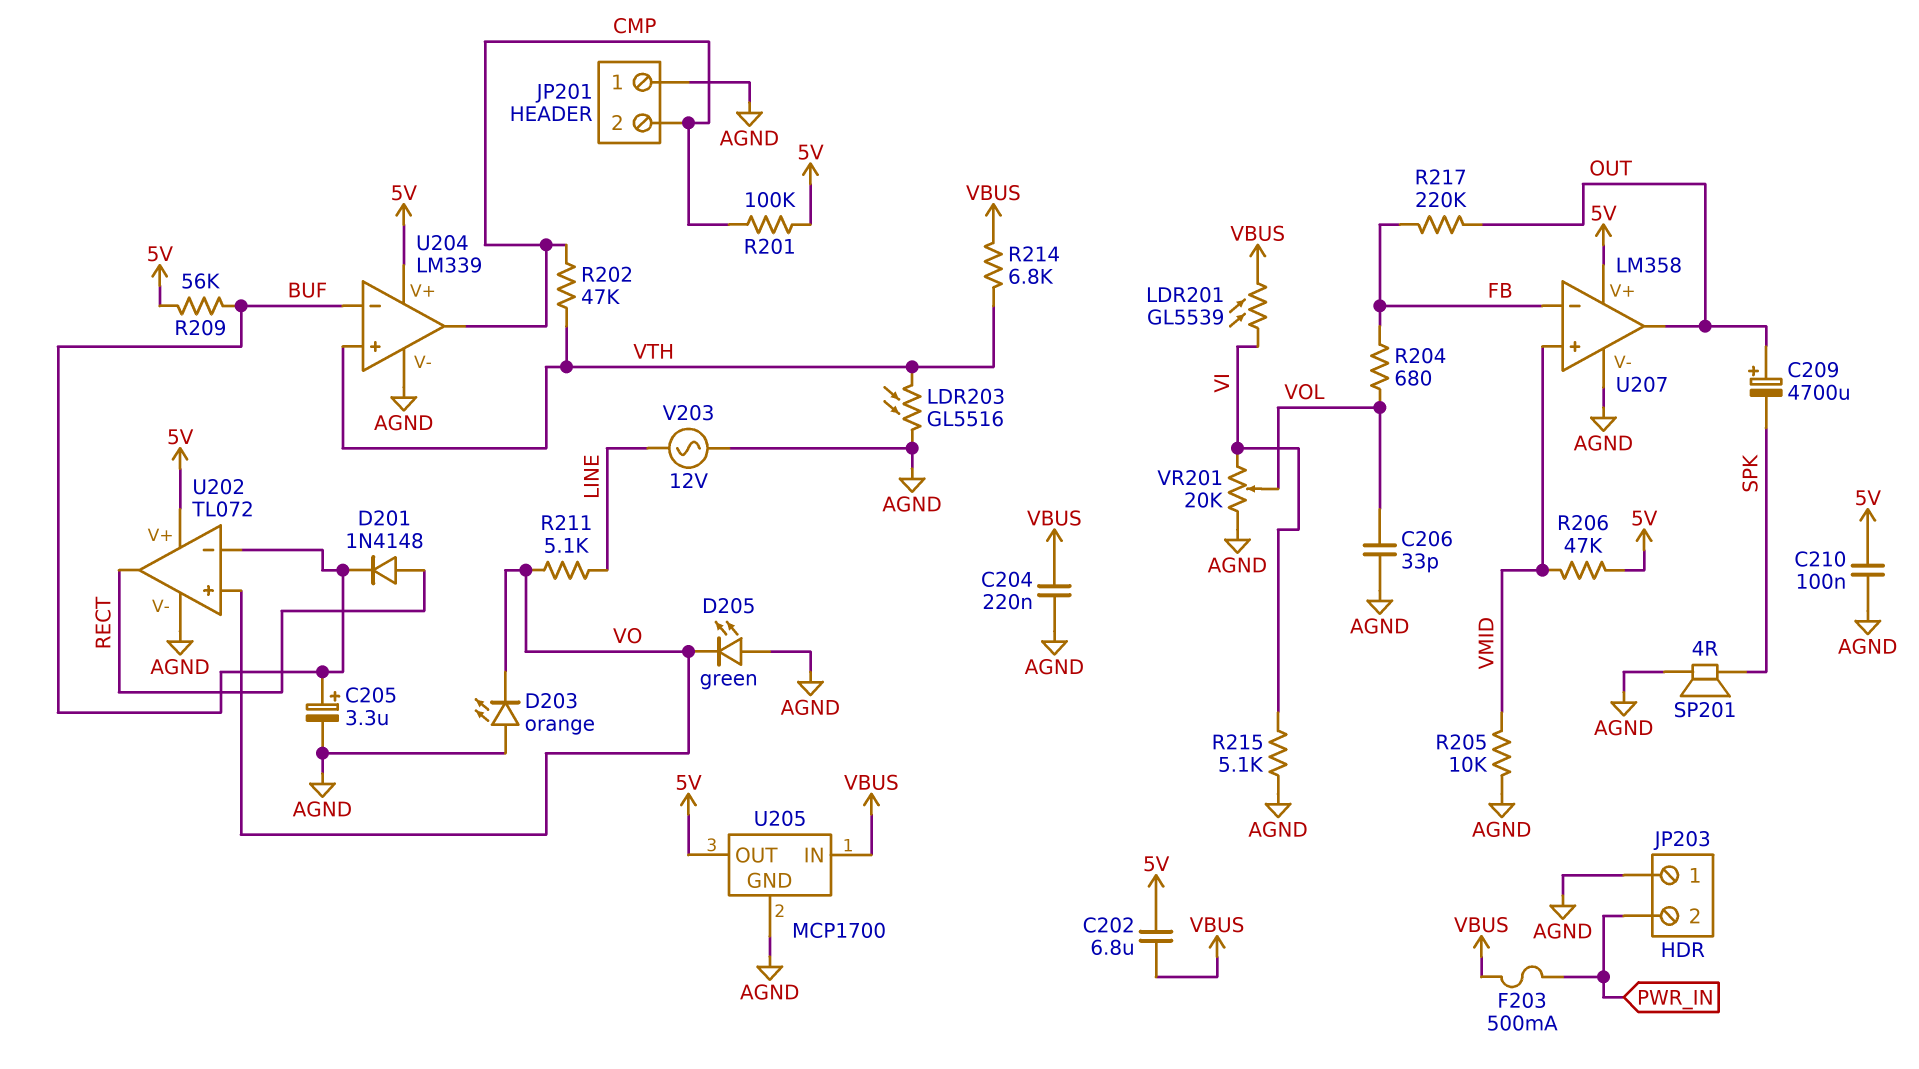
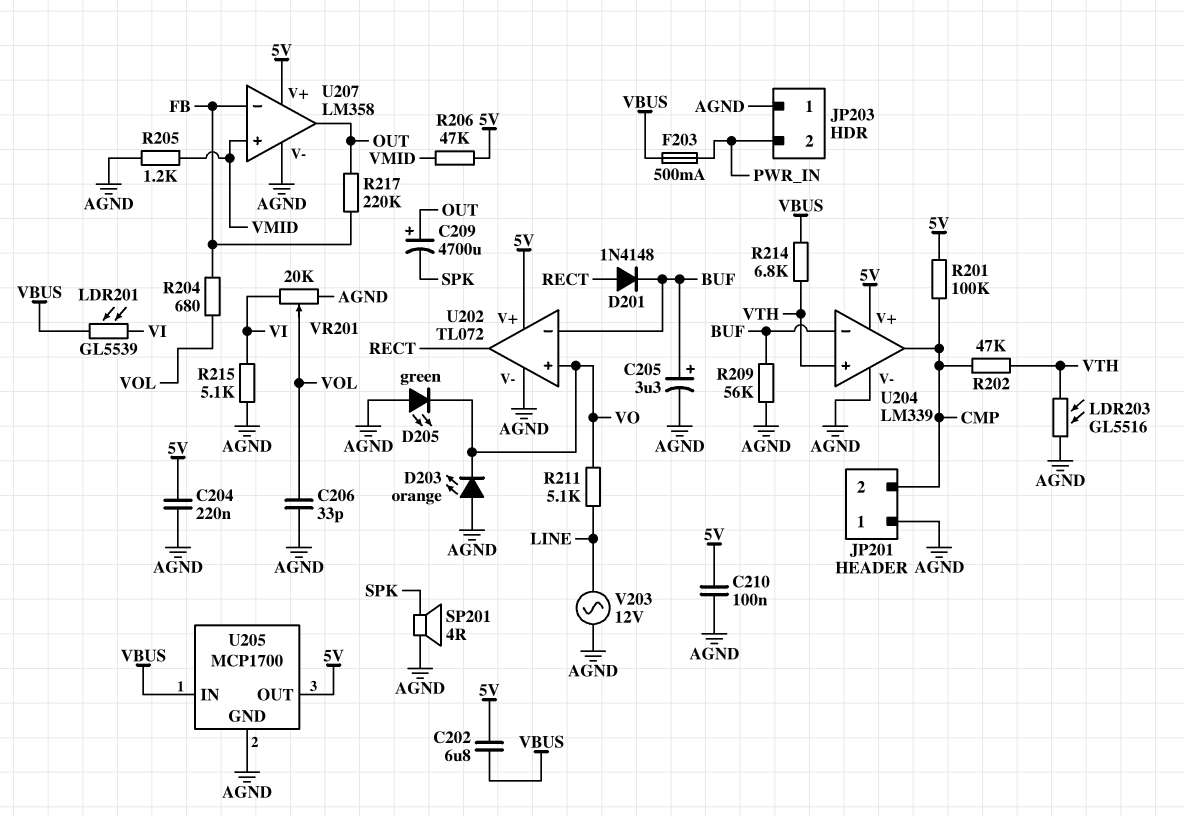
C204: 220nF (AGND, VBUS) -> 220nF (5V, AGND)
R205: 10k (AGND, VMID) -> 1.2k (AGND, VMID)
R209: 56k (5V, BUF) -> 56k (AGND, BUF)

